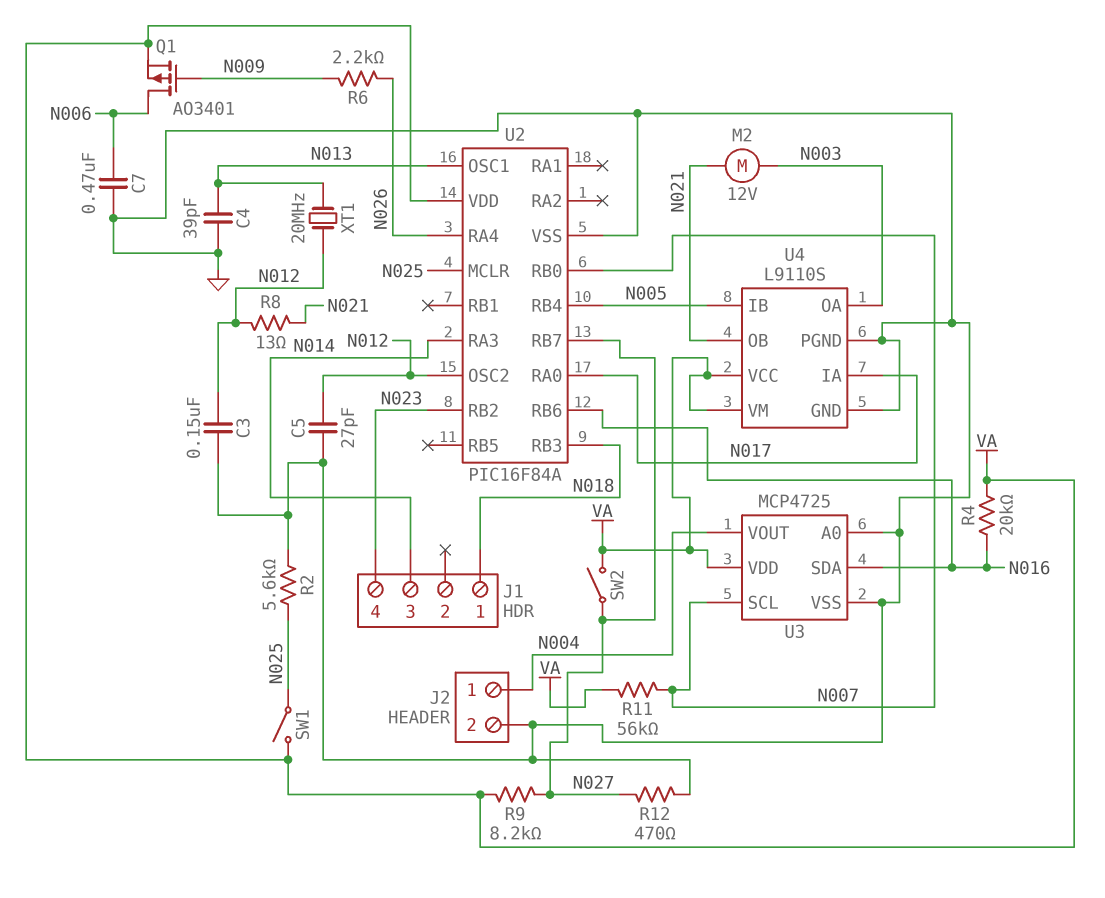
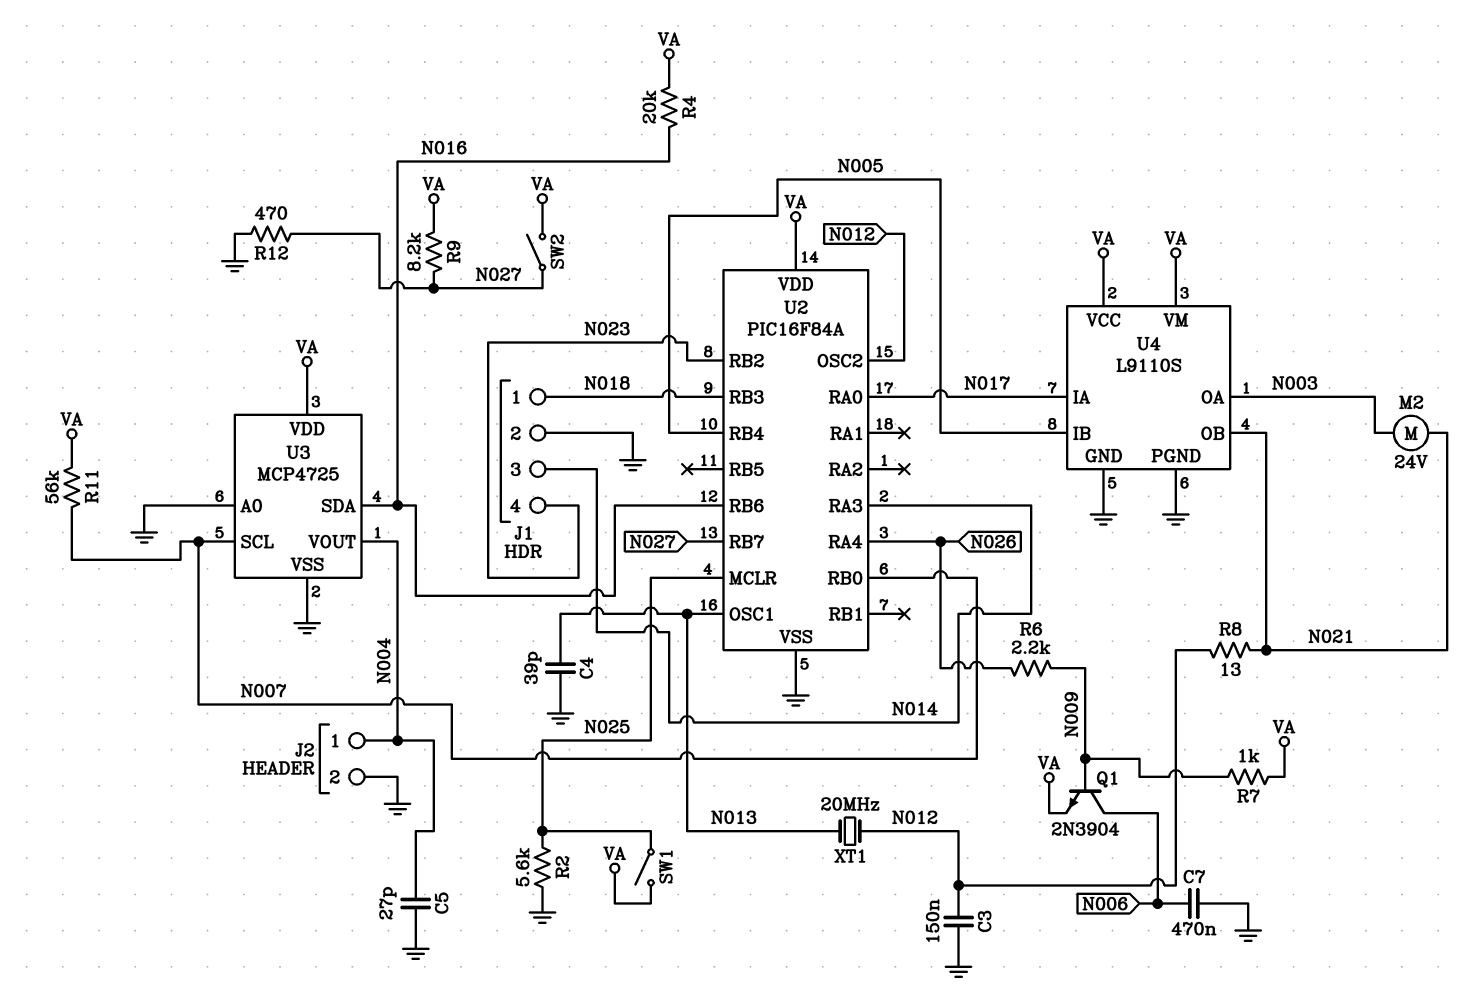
C5: 27pF (GND, N012) -> 27pF (GND, N004)
J1 pin 2: none -> GND
M2: motor 12V (N003, N021) -> motor 24V (N003, N021)
Q1: PMOS AO3401 (G N009, D N006, S VA) -> NPN 2N3904 (B N009, C N006, E VA)
R7: none -> 1k (N009, VA)

